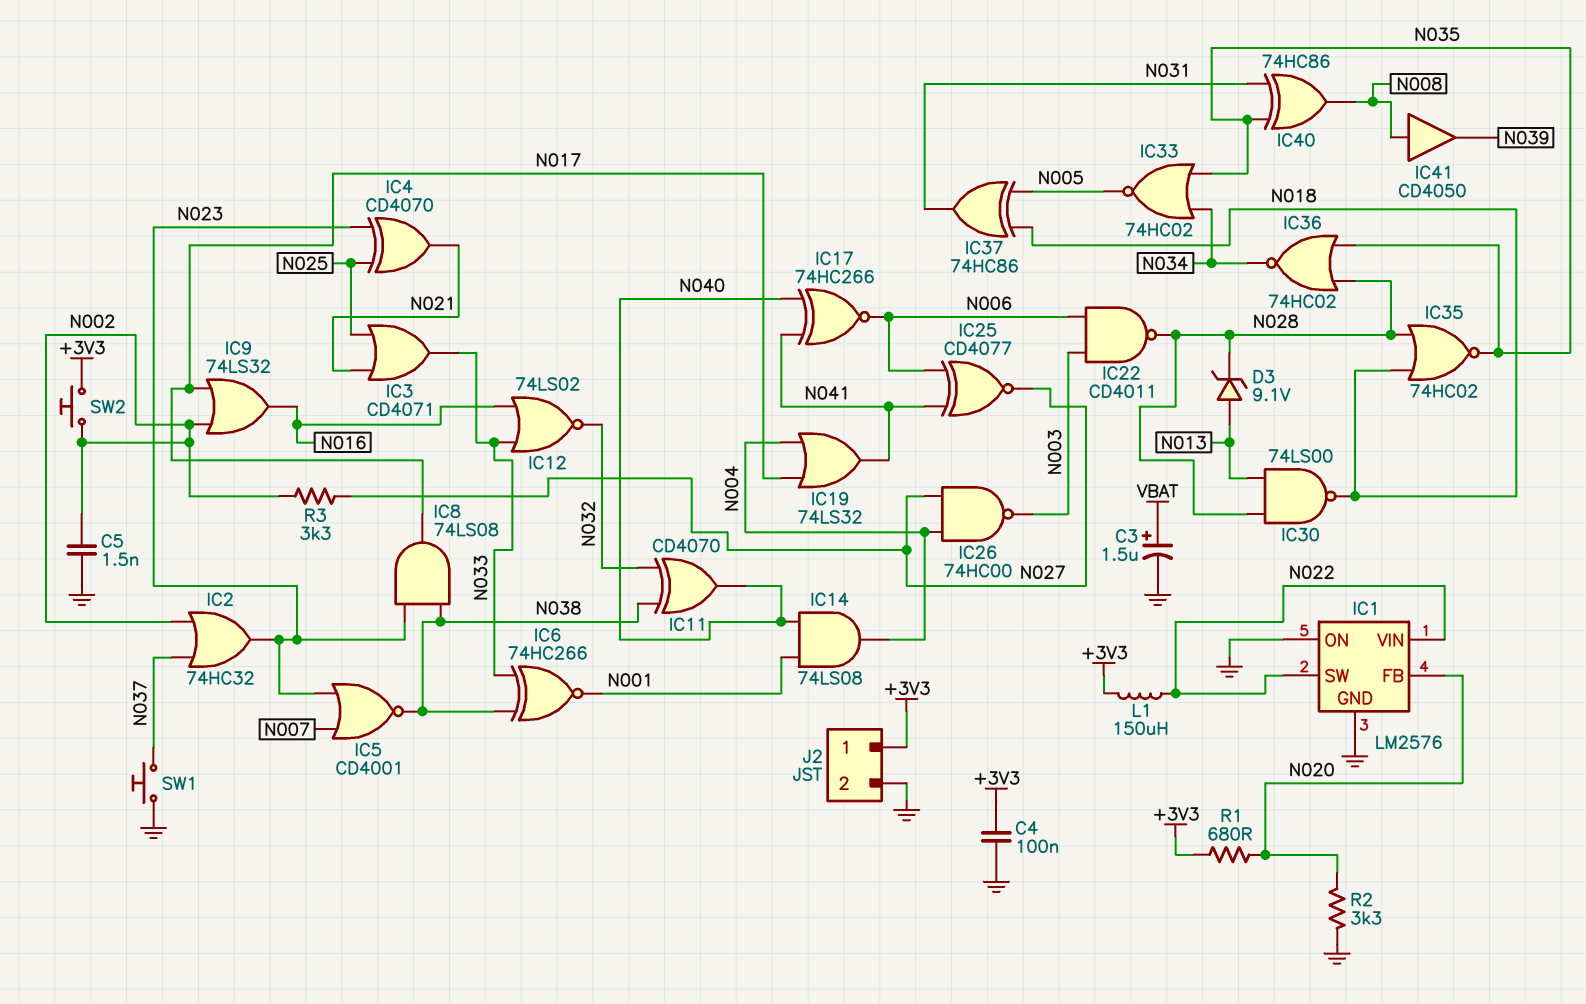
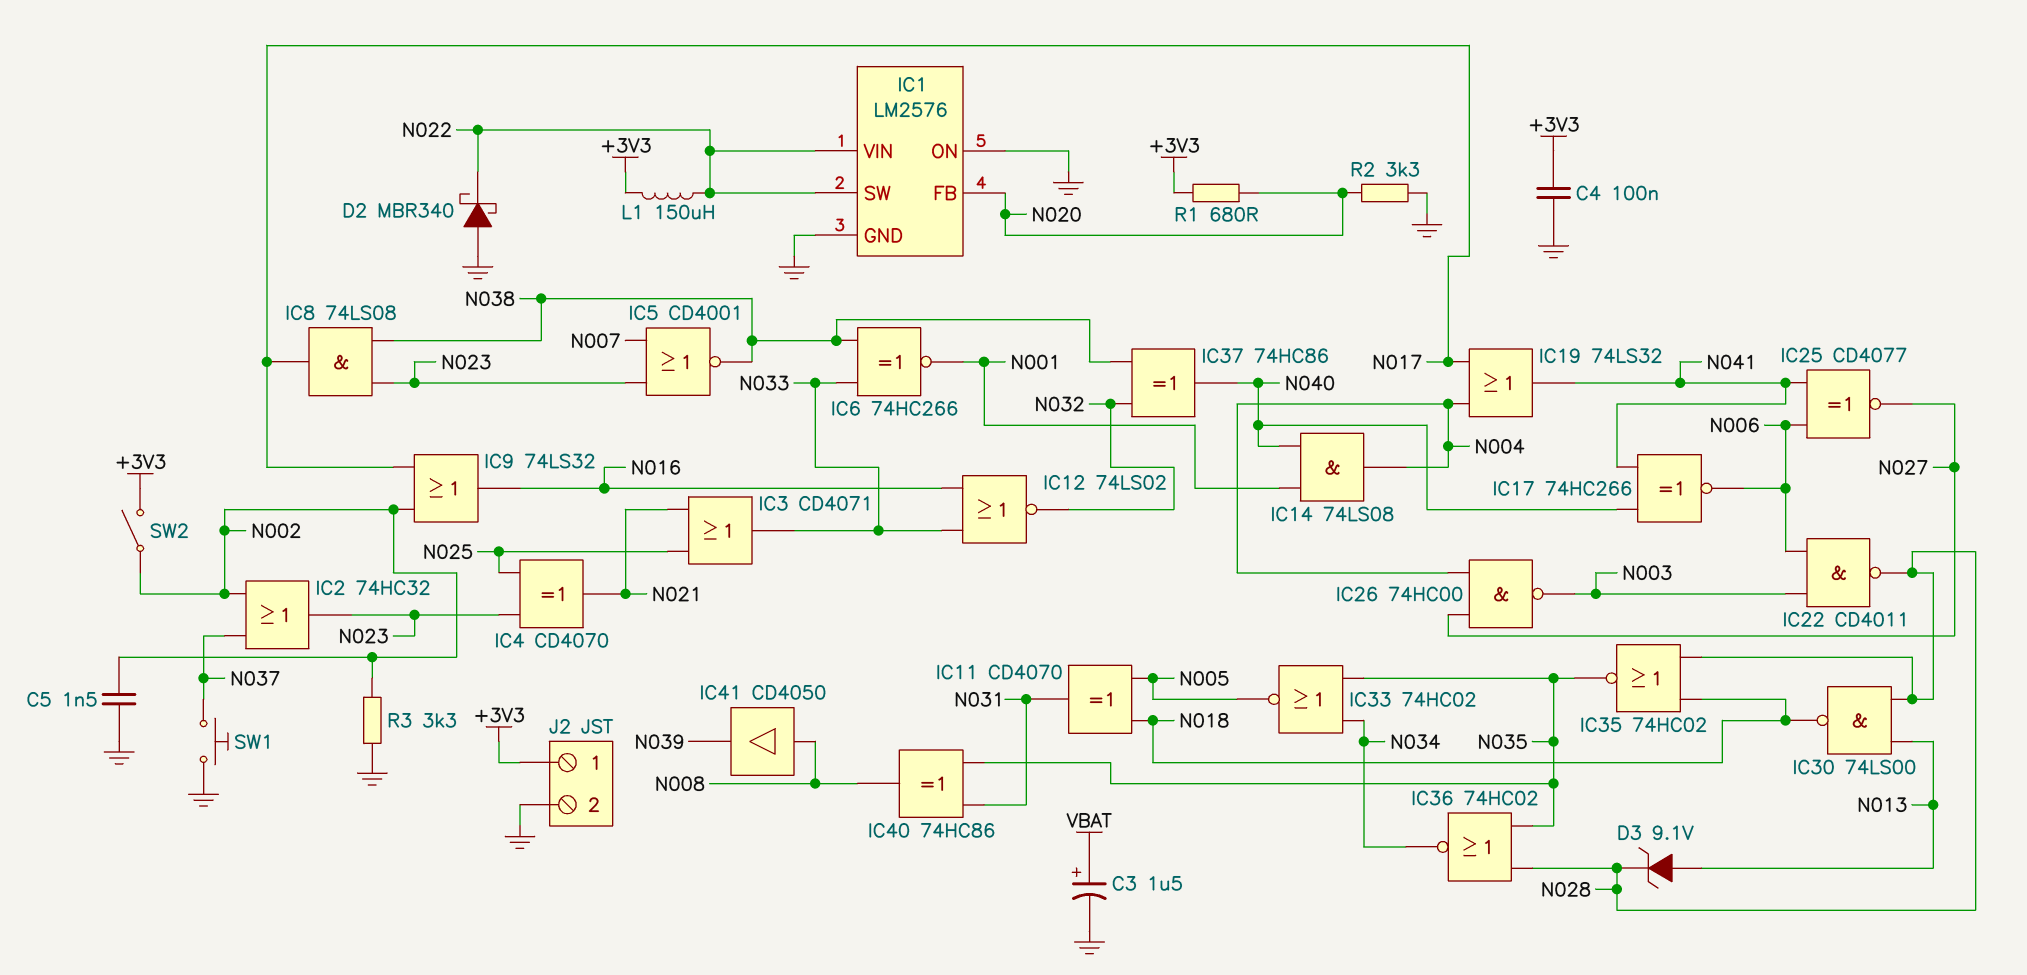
D2: none -> schottky MBR340 (A GND, K N022)
IC11: XOR CD4070 (in N032, in N038, out N040) -> XOR CD4070 (in N005, in N018, out N031)
IC37: XOR 74HC86 (in N005, in N018, out N031) -> XOR 74HC86 (in N032, in N038, out N040)
R3: 3.3k (N002, N027) -> 3.3k (GND, N002)
SW2: button (+3V3, N002) -> switch (+3V3, N002)

